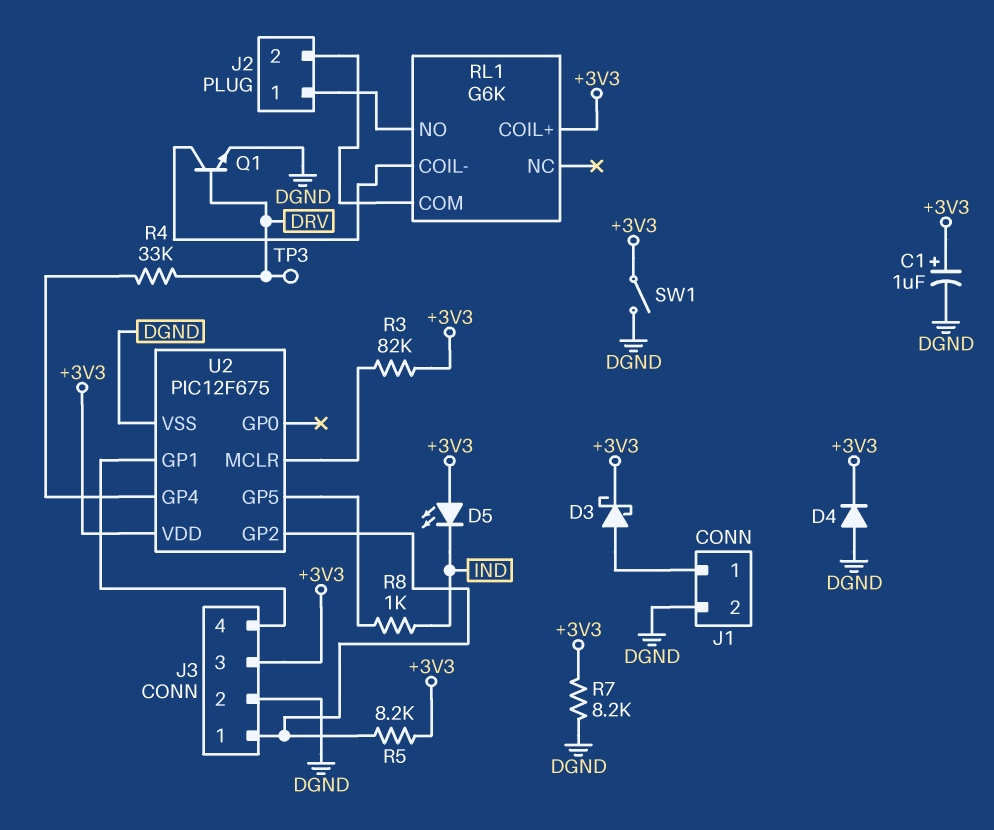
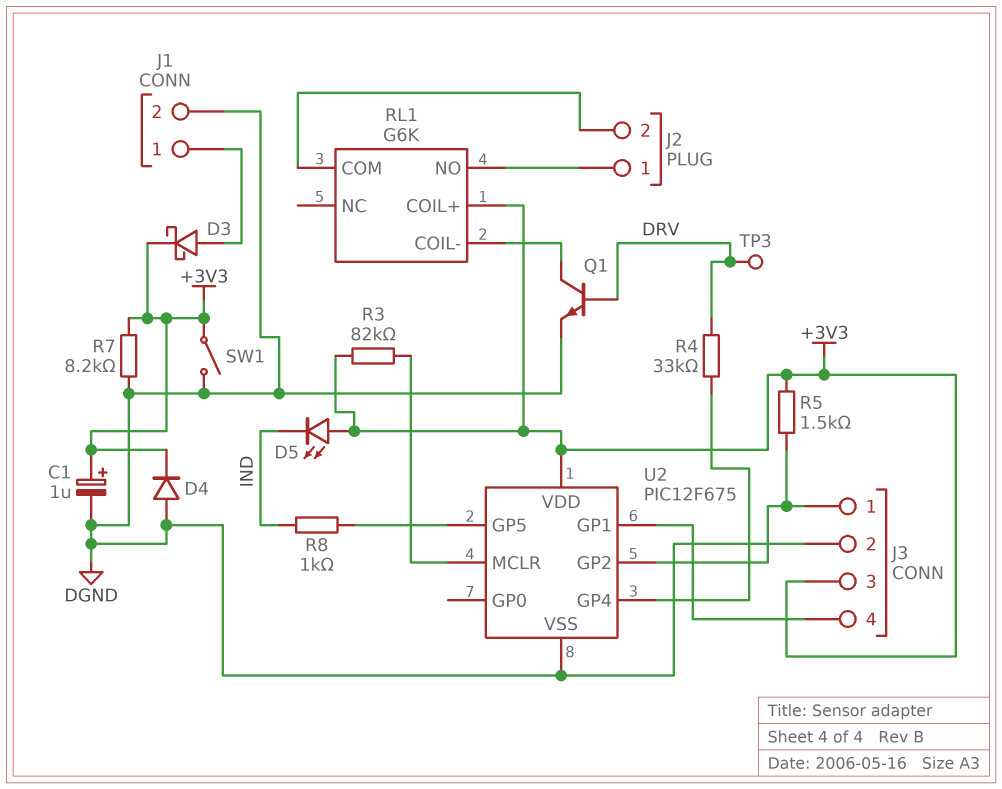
R5: 8.2k (+3V3, J3/1) -> 1.5k (+3V3, J3/1)

